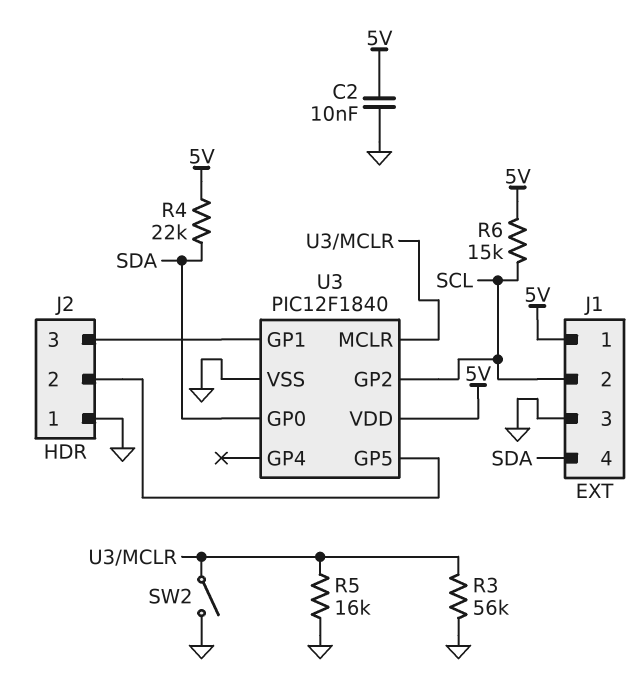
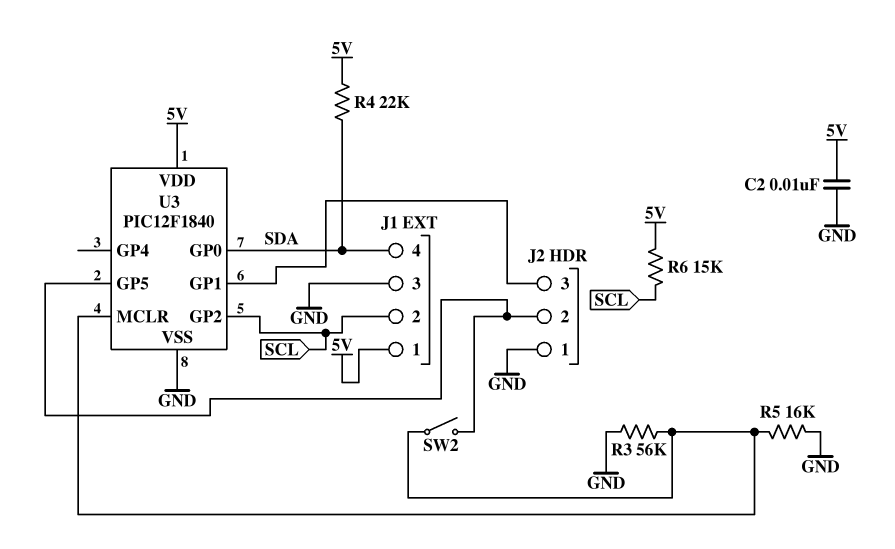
SW2: switch (GND, U3/MCLR) -> switch (J2/2, U3/MCLR)

